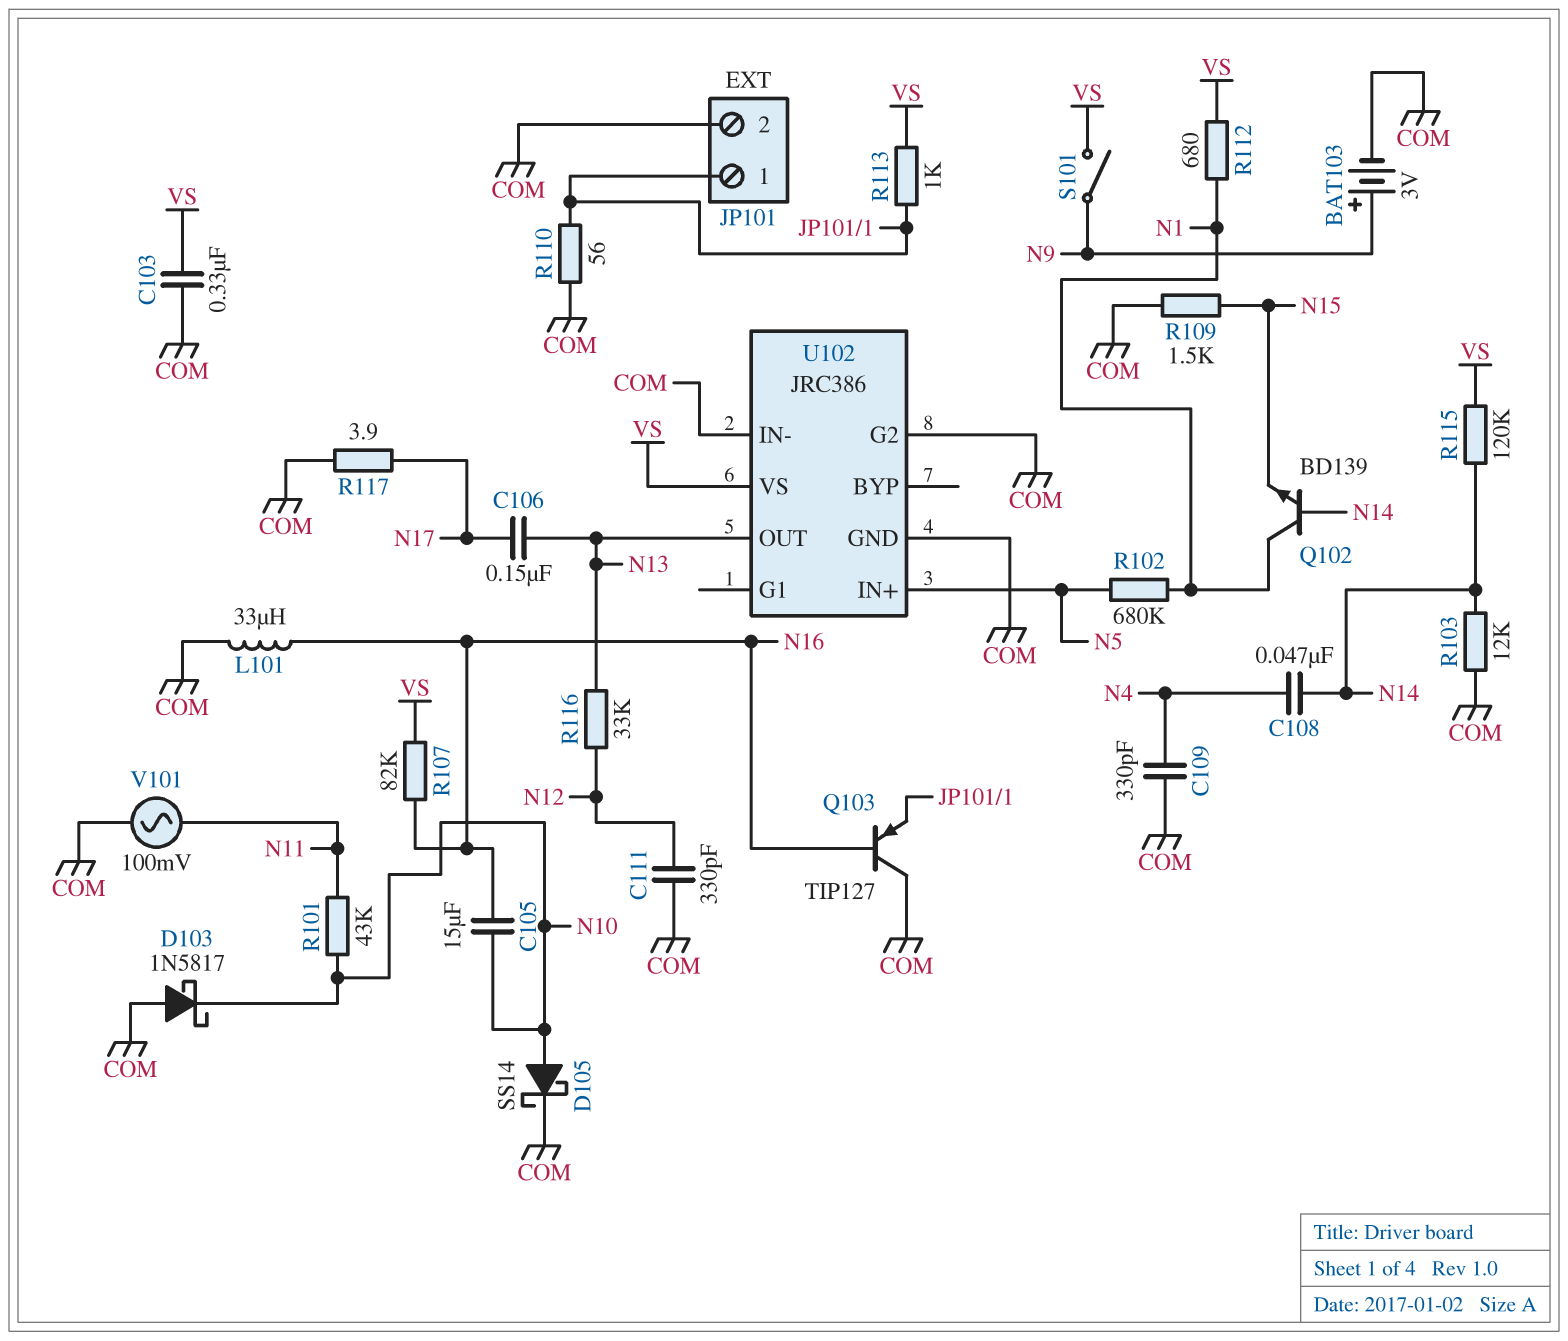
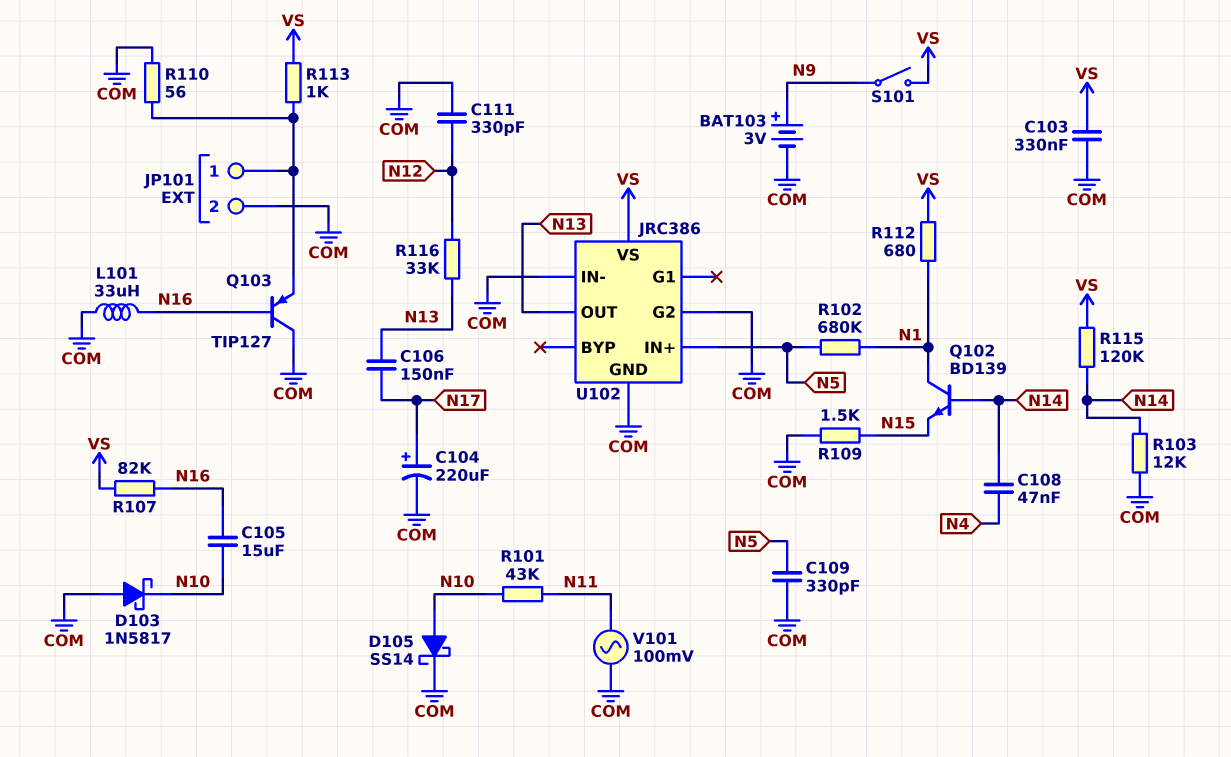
C104: none -> 220uF (plus N17, minus COM)
C109: 330pF (COM, N4) -> 330pF (COM, N5)
R117: 3.9 (COM, N17) -> none

